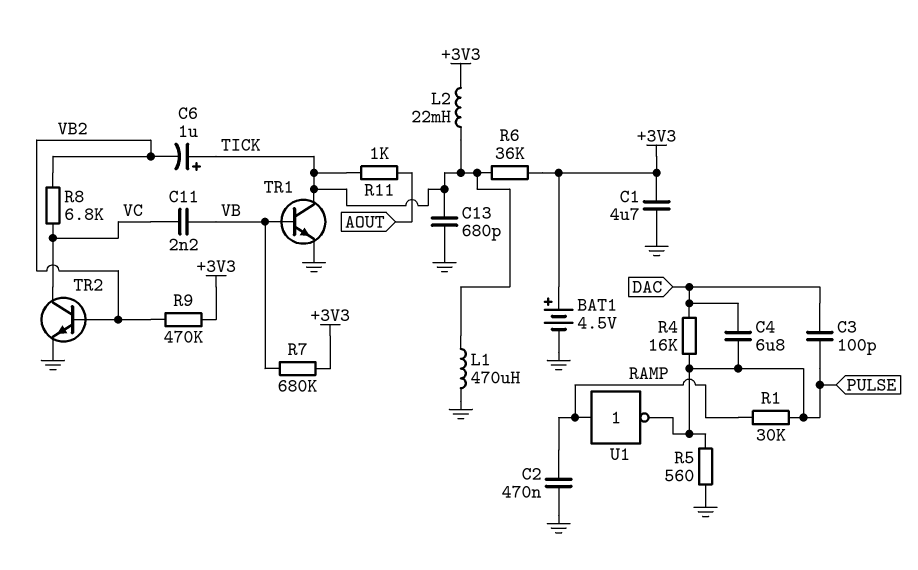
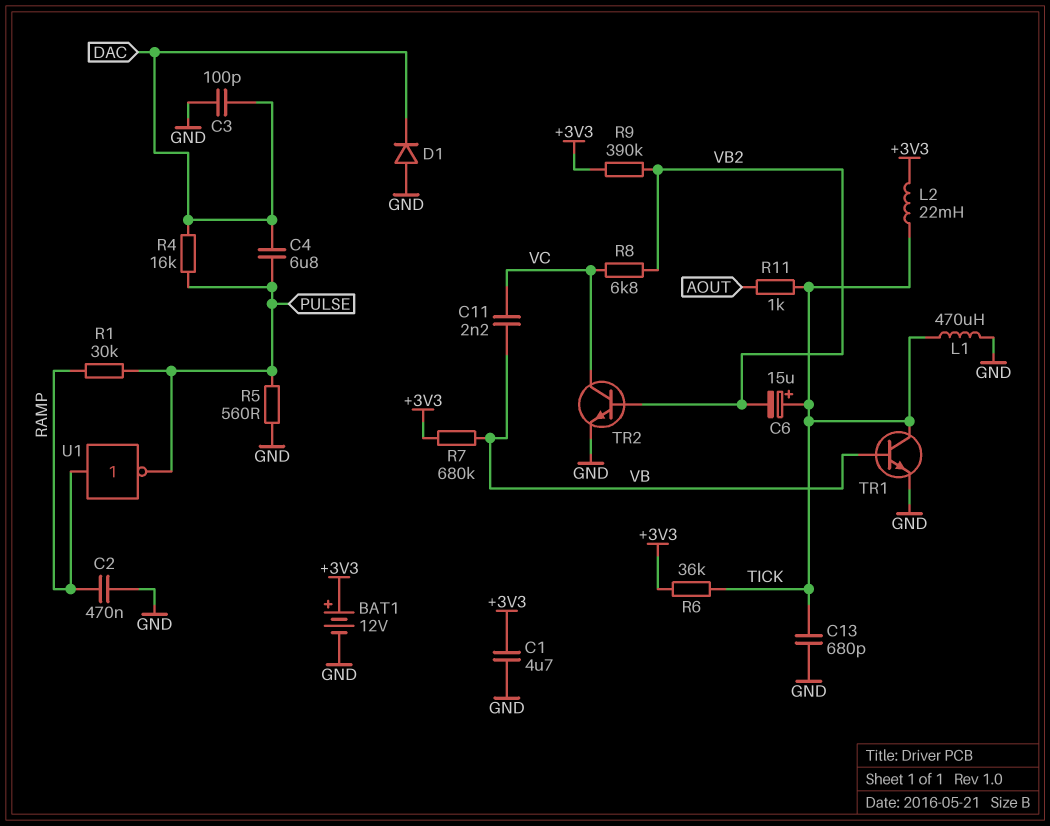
BAT1: 4.5V (plus +3V3, minus GND) -> 12V (plus +3V3, minus GND)
C3: 100pF (DAC, PULSE) -> 100pF (DAC, GND)
C6: 1uF (plus TICK, minus VB2) -> 15uF (plus TICK, minus VB2)
D1: none -> diode (A GND, K DAC)
R9: 470k (+3V3, VB2) -> 390k (+3V3, VB2)

